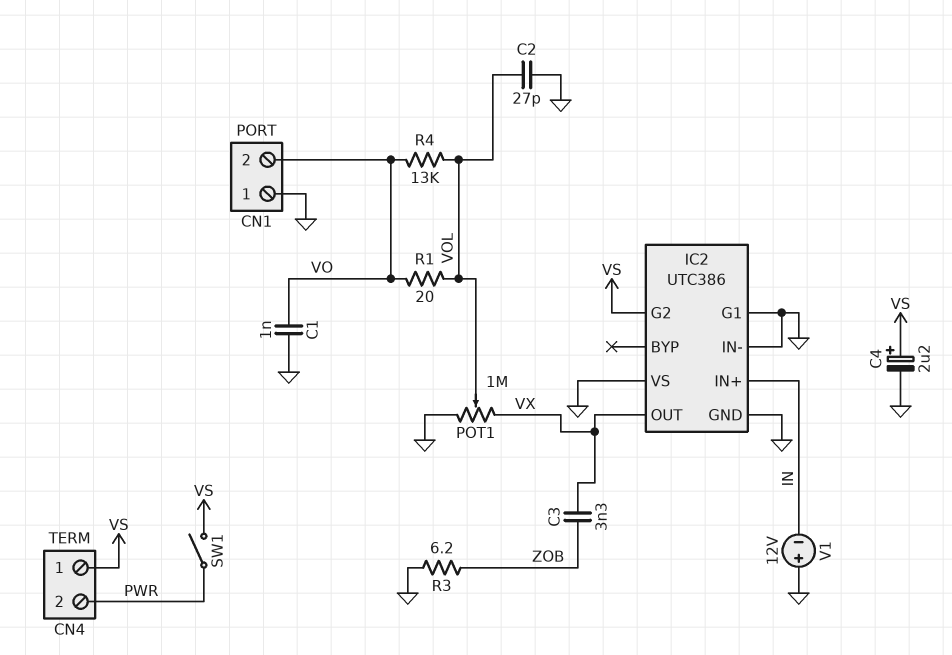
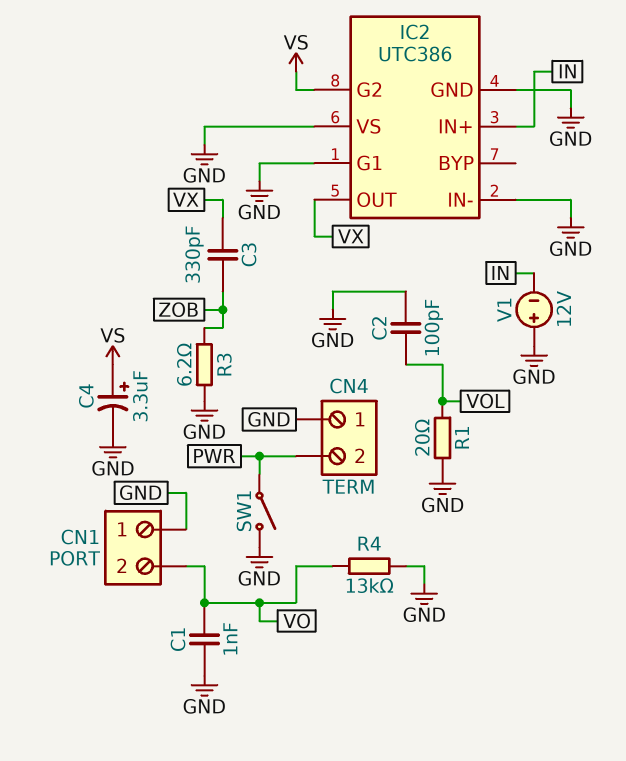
C2: 27pF (GND, VOL) -> 100pF (GND, VOL)
C3: 3.3nF (VX, ZOB) -> 330pF (VX, ZOB)
C4: 2.2uF (plus VS, minus GND) -> 3.3uF (plus VS, minus GND)
CN4 pin 1: VS -> GND
POT1: 1M (GND, VX, wiper VOL) -> none
R1: 20 (VO, VOL) -> 20 (GND, VOL)
R4: 13k (VO, VOL) -> 13k (GND, VO)
SW1: switch (PWR, VS) -> switch (GND, PWR)

